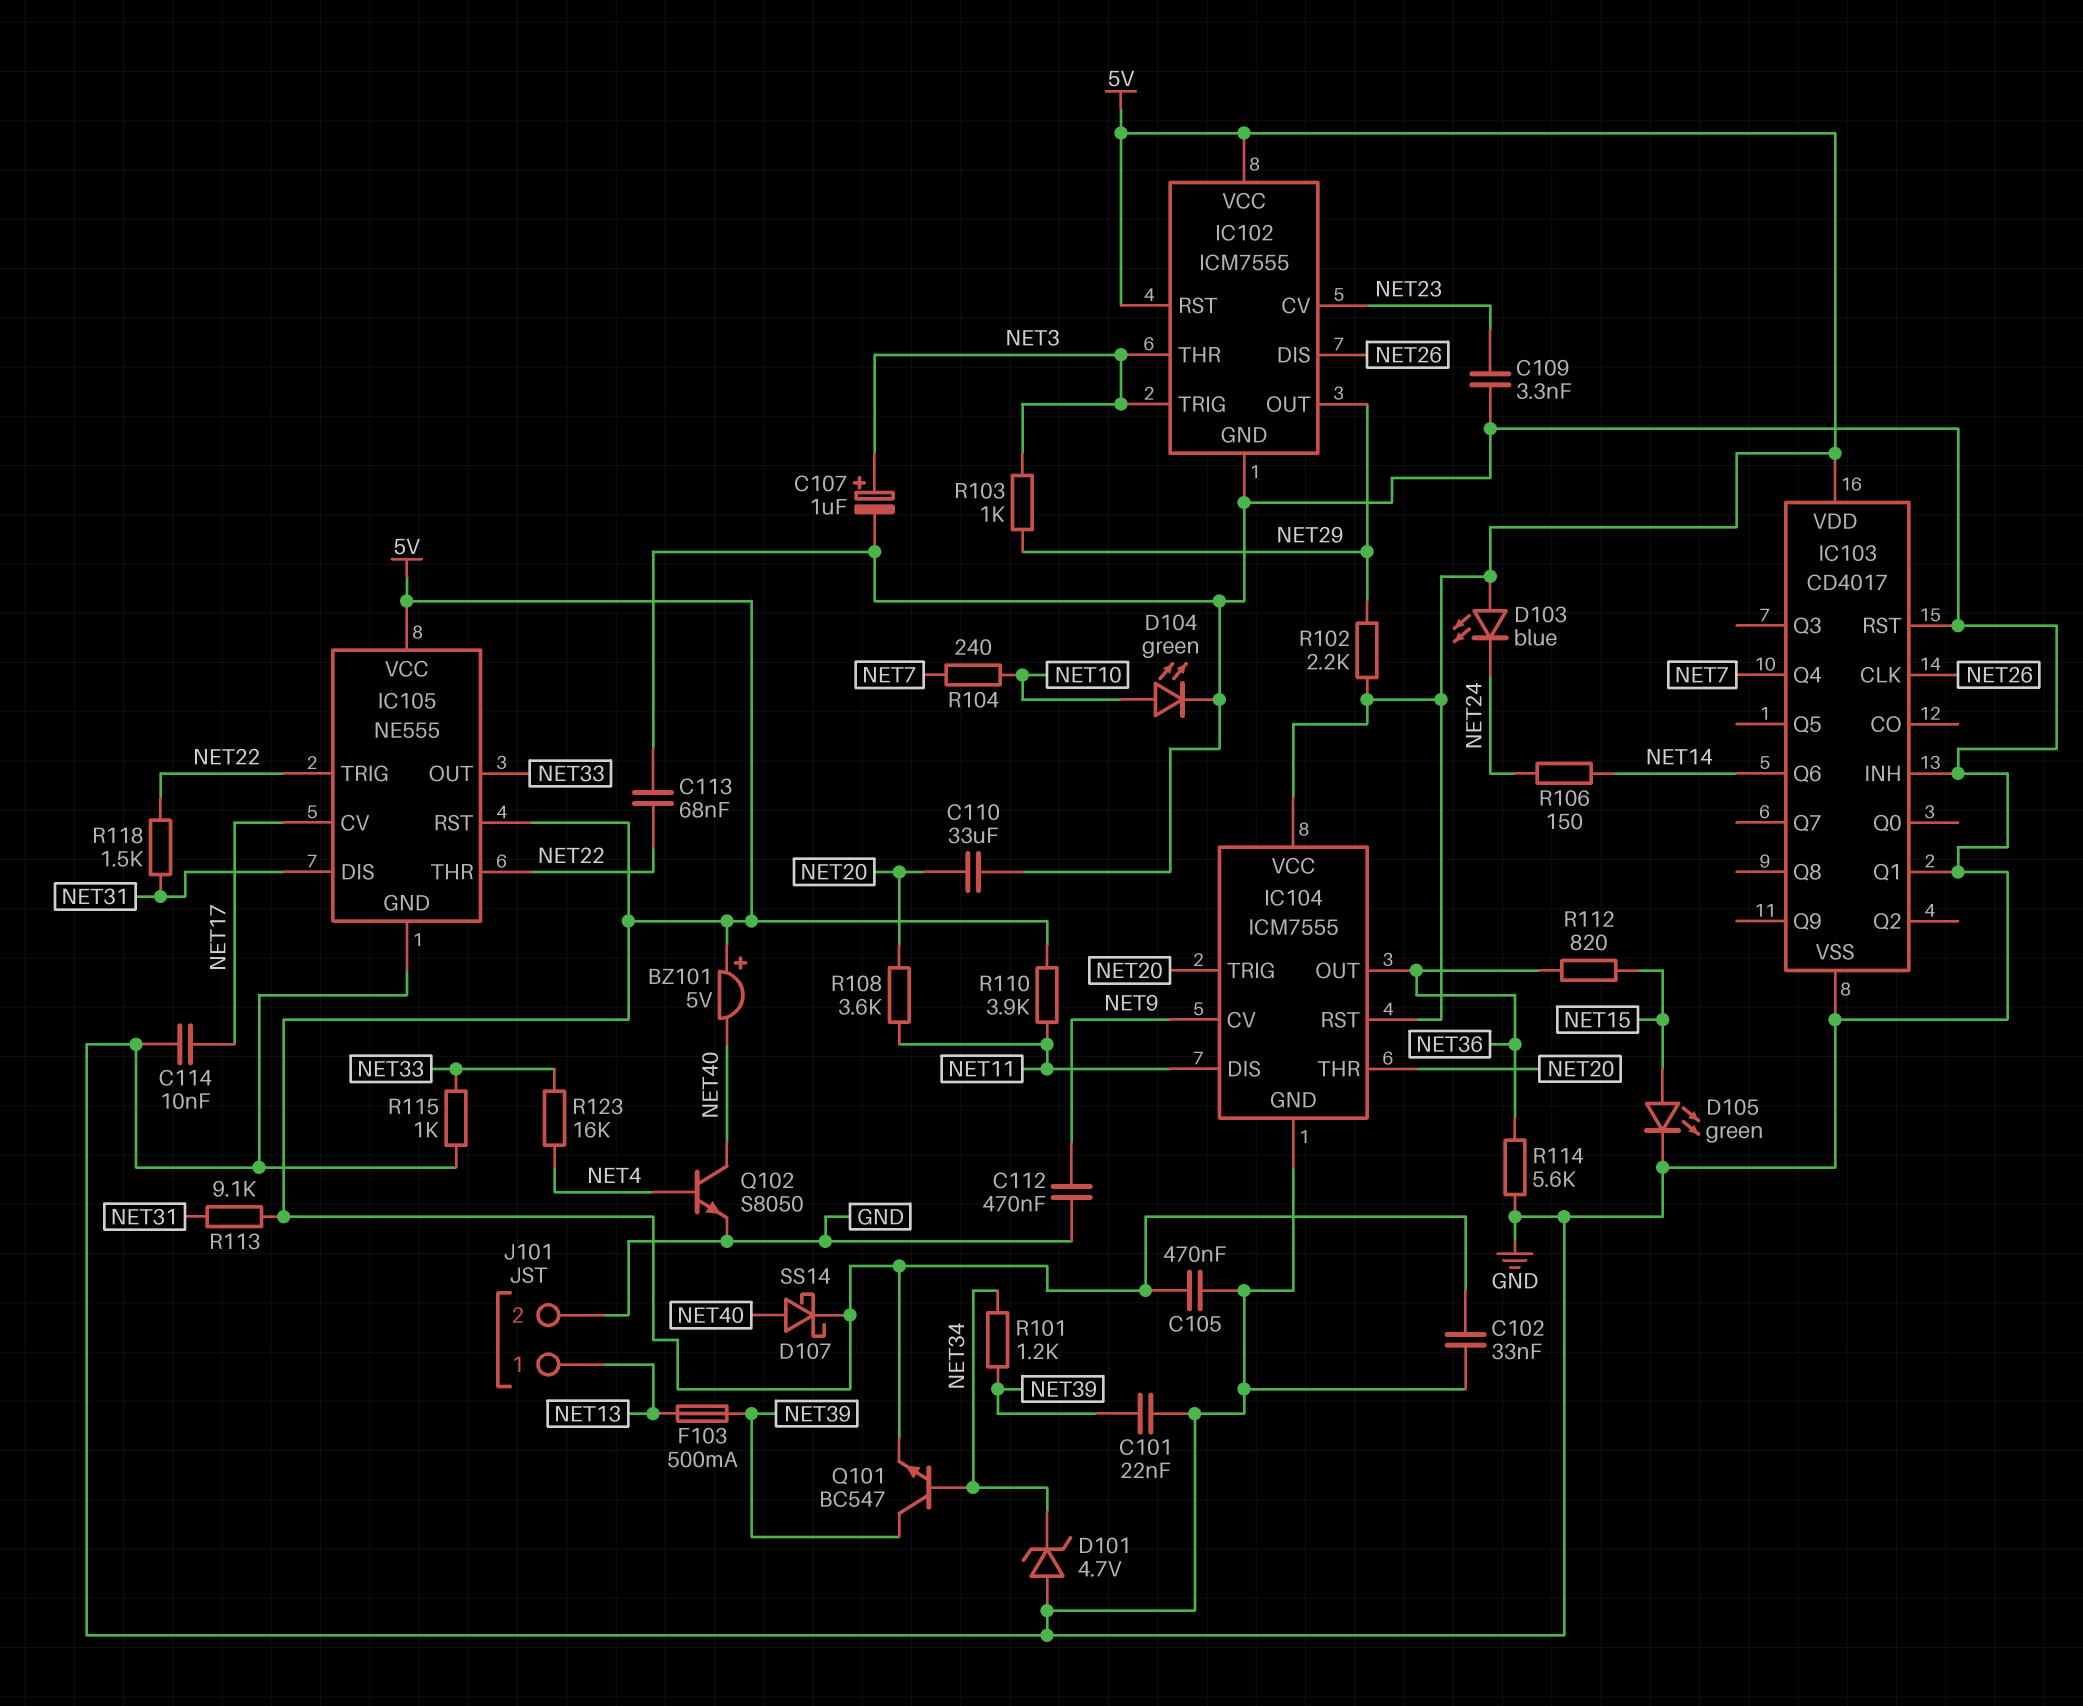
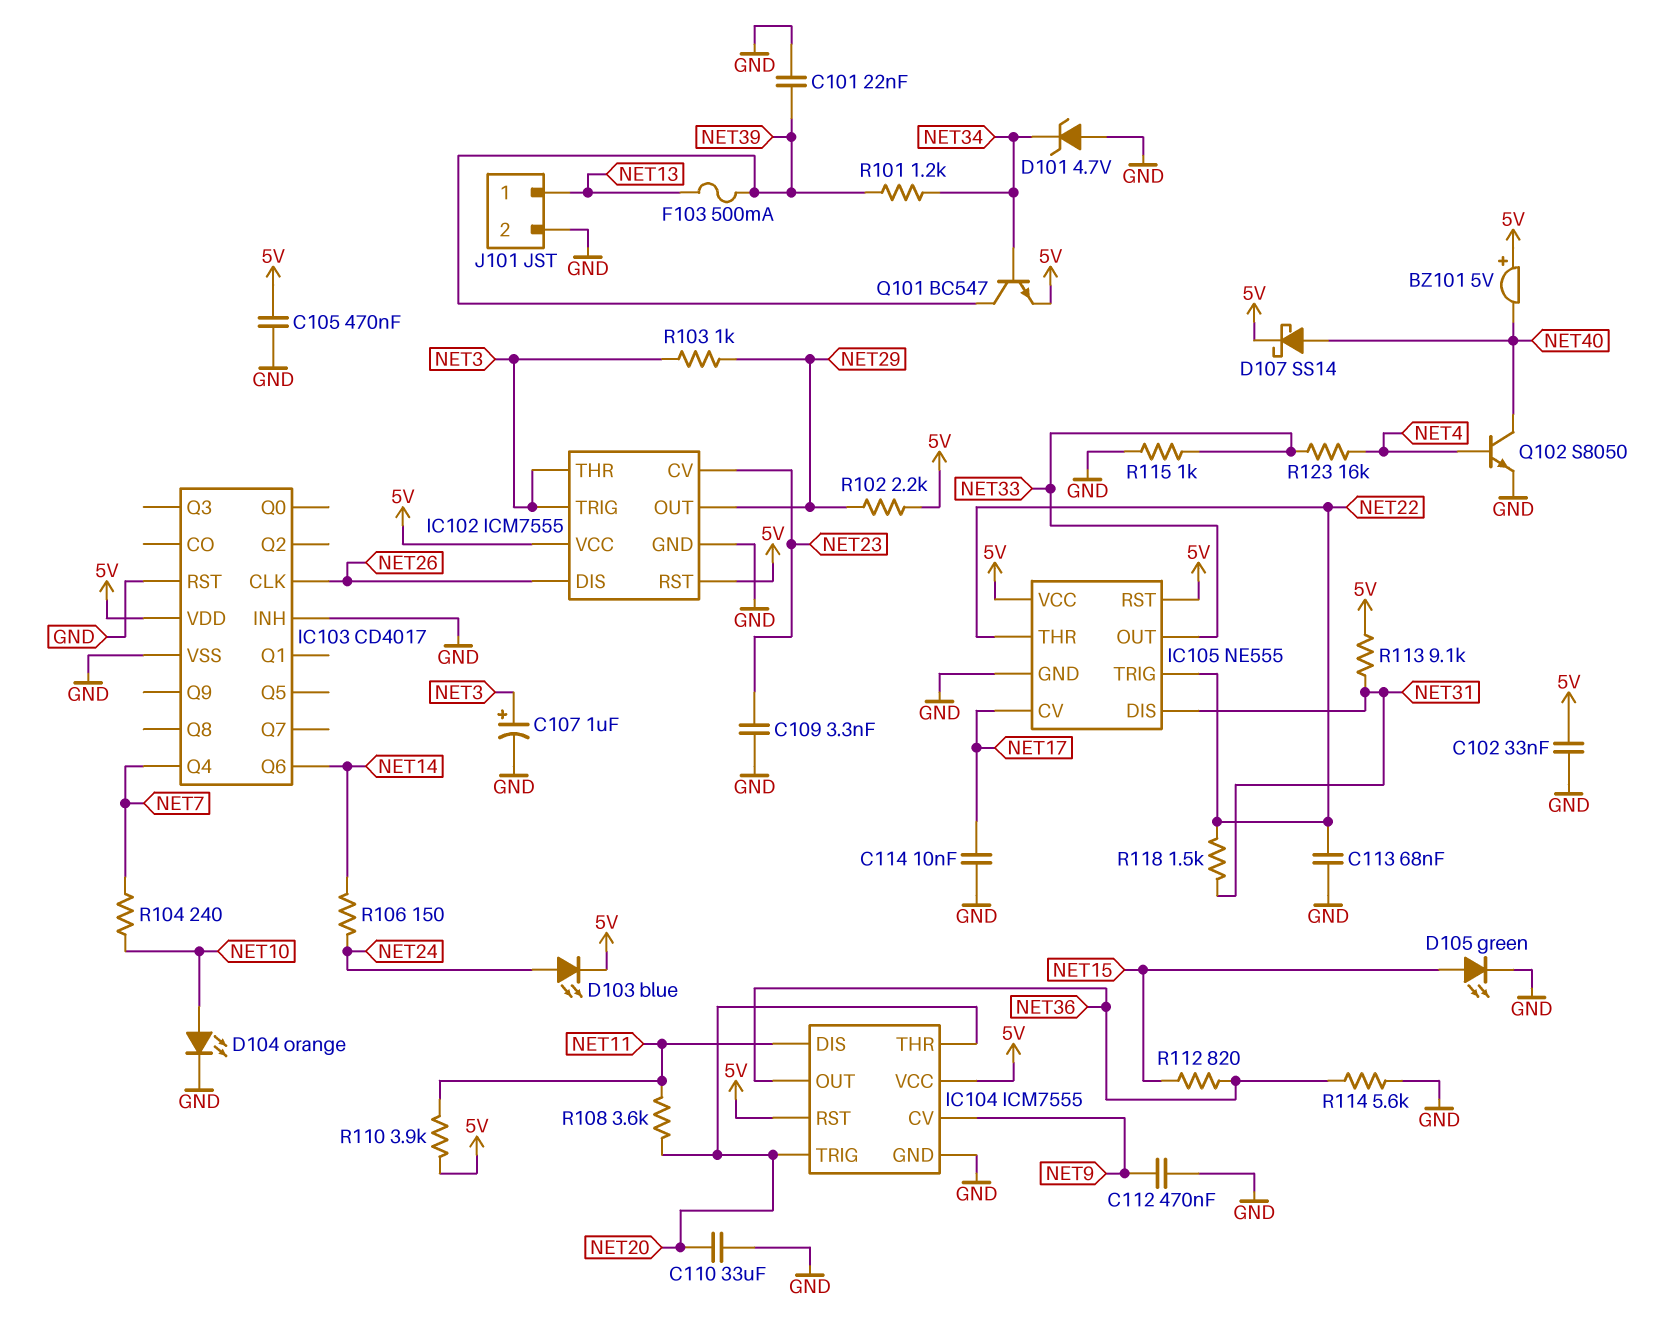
D103: LED blue (A 5V, K NET24) -> LED blue (A NET24, K 5V)
D104: LED green (A NET10, K GND) -> LED orange (A NET10, K GND)
IC103 pin Q1: GND -> none

